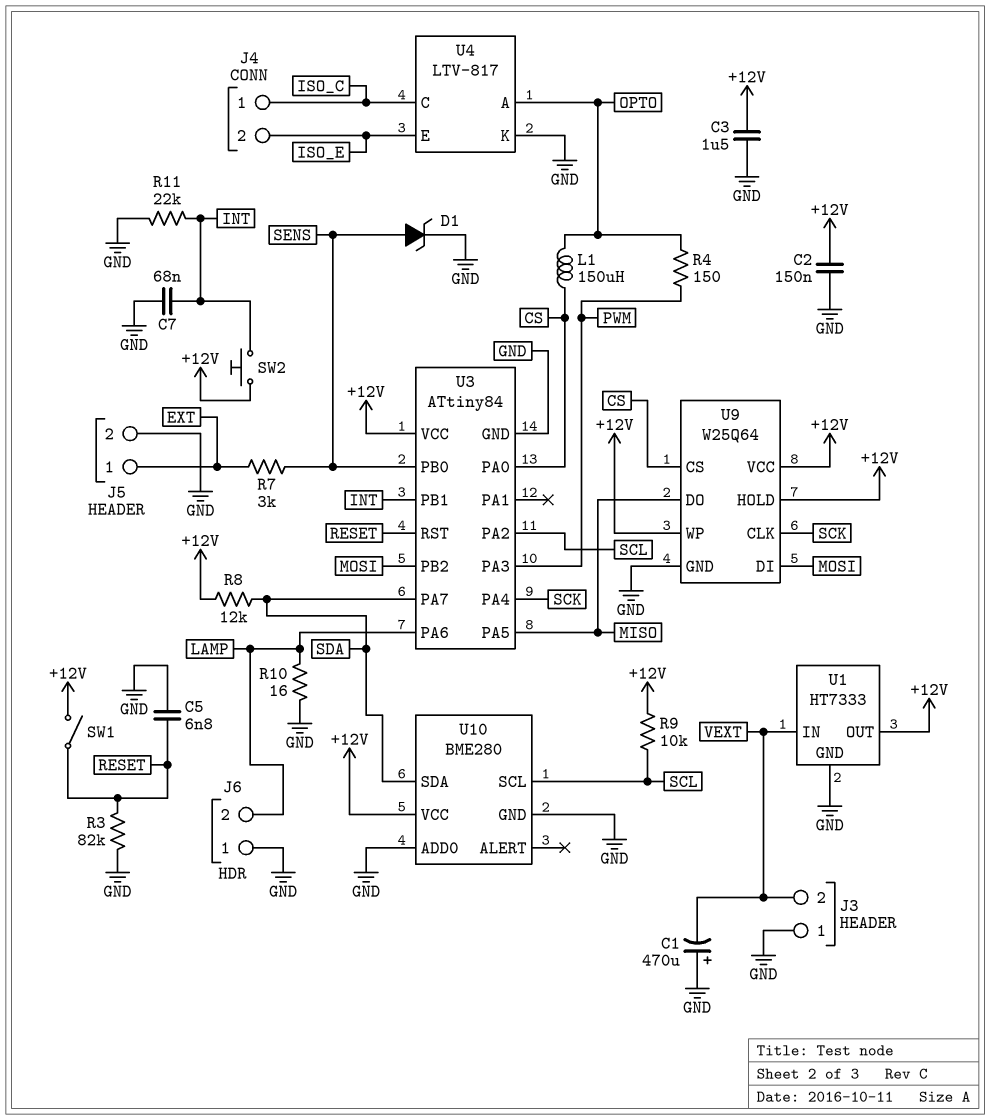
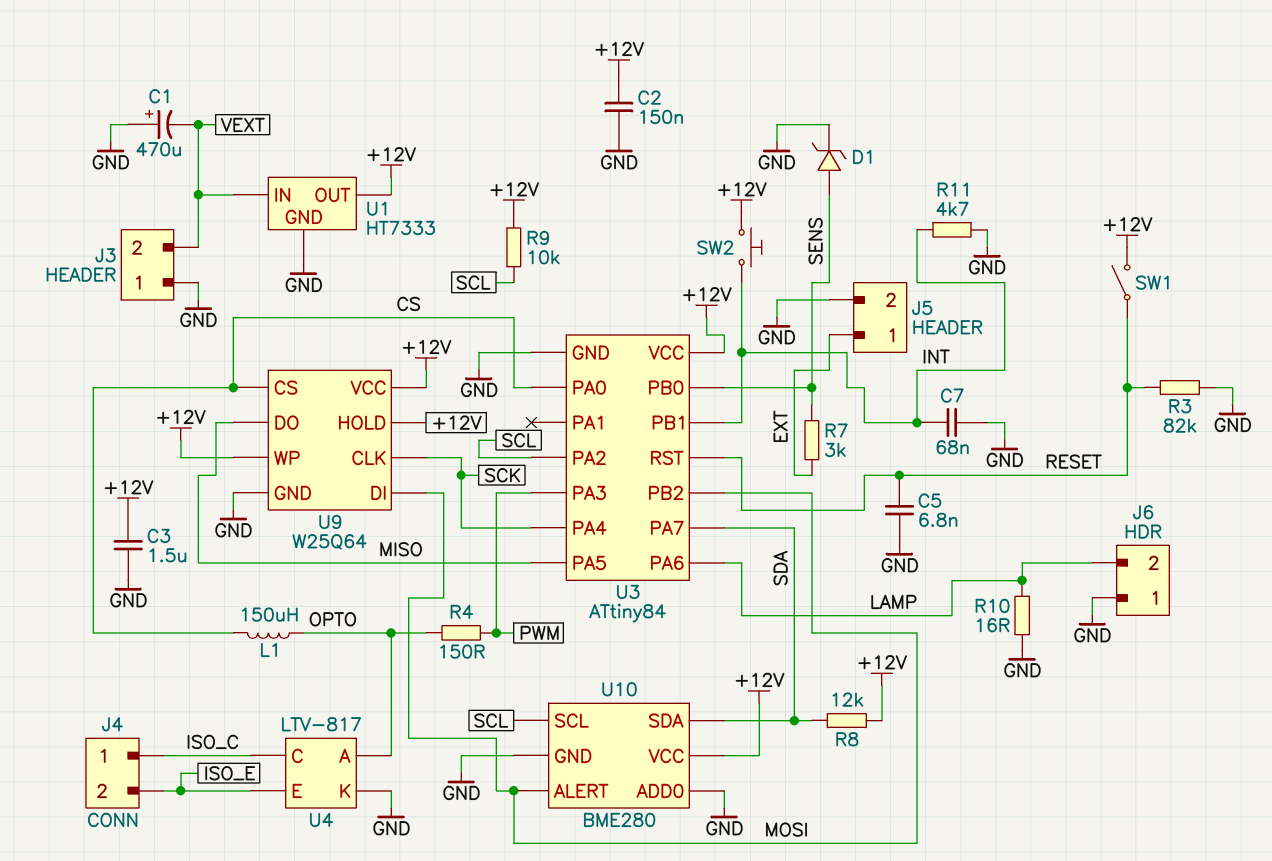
R11: 22k (GND, INT) -> 4.7k (GND, INT)
U10 pin ALERT: none -> MOSI

